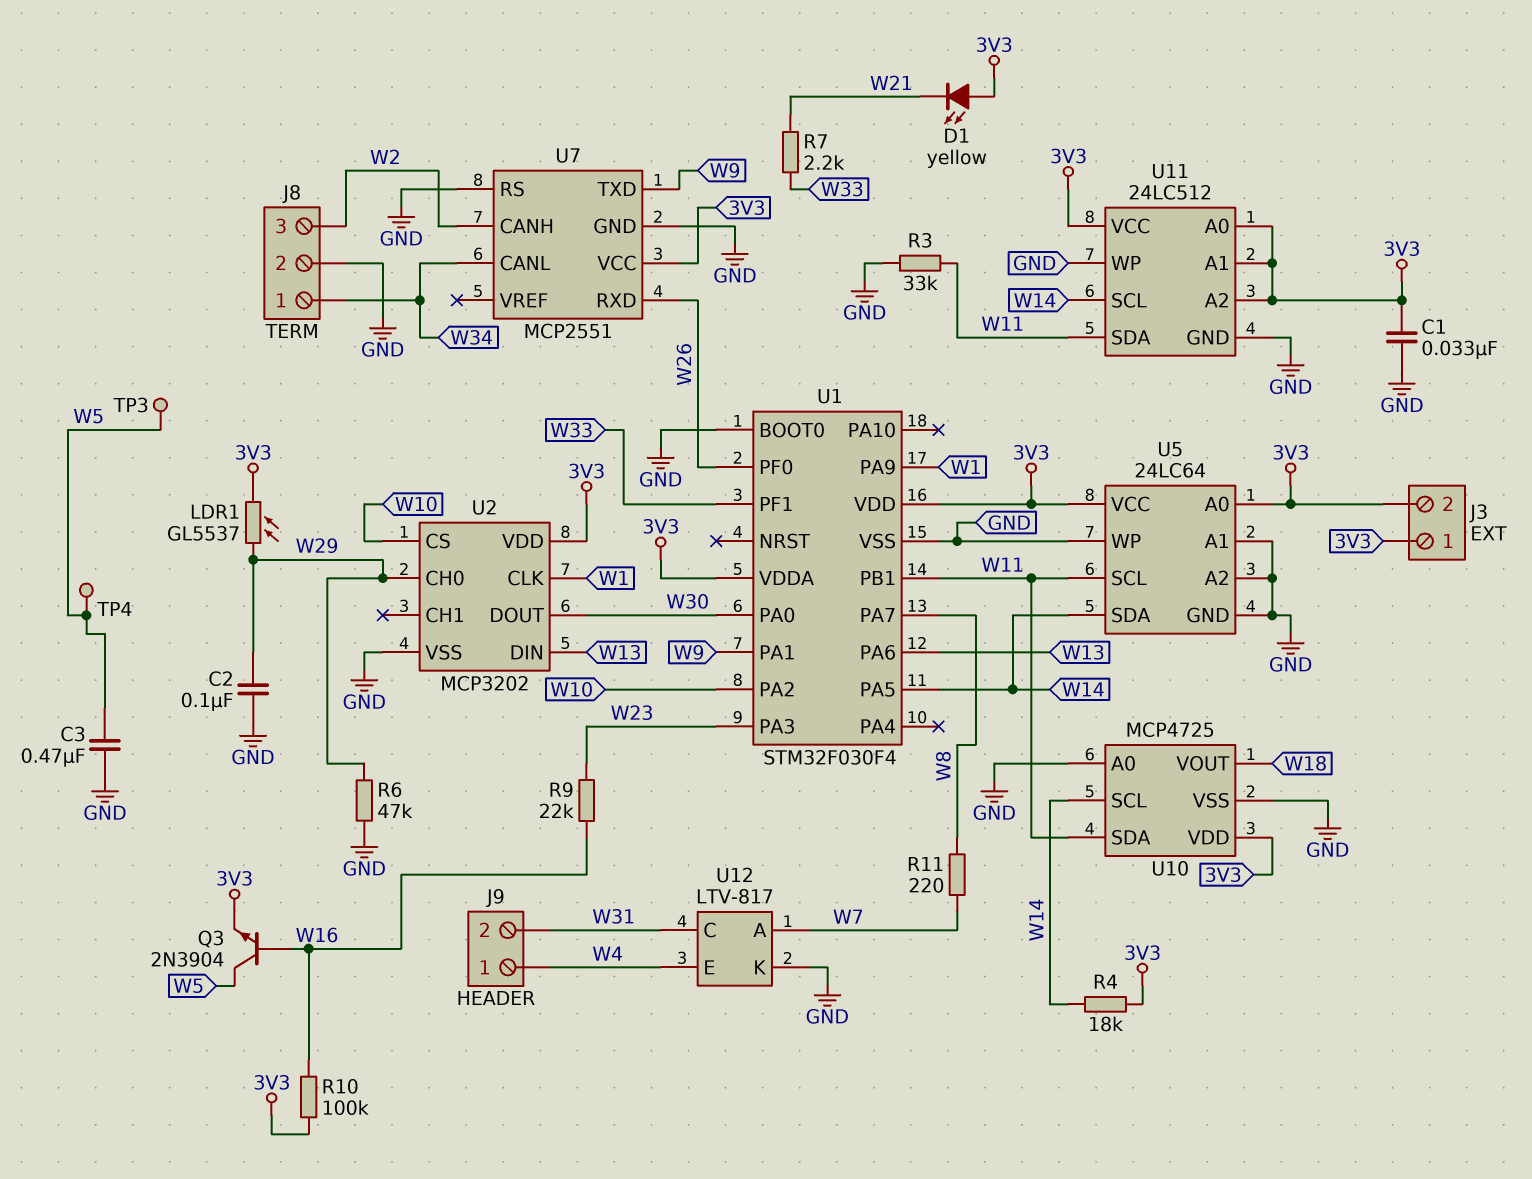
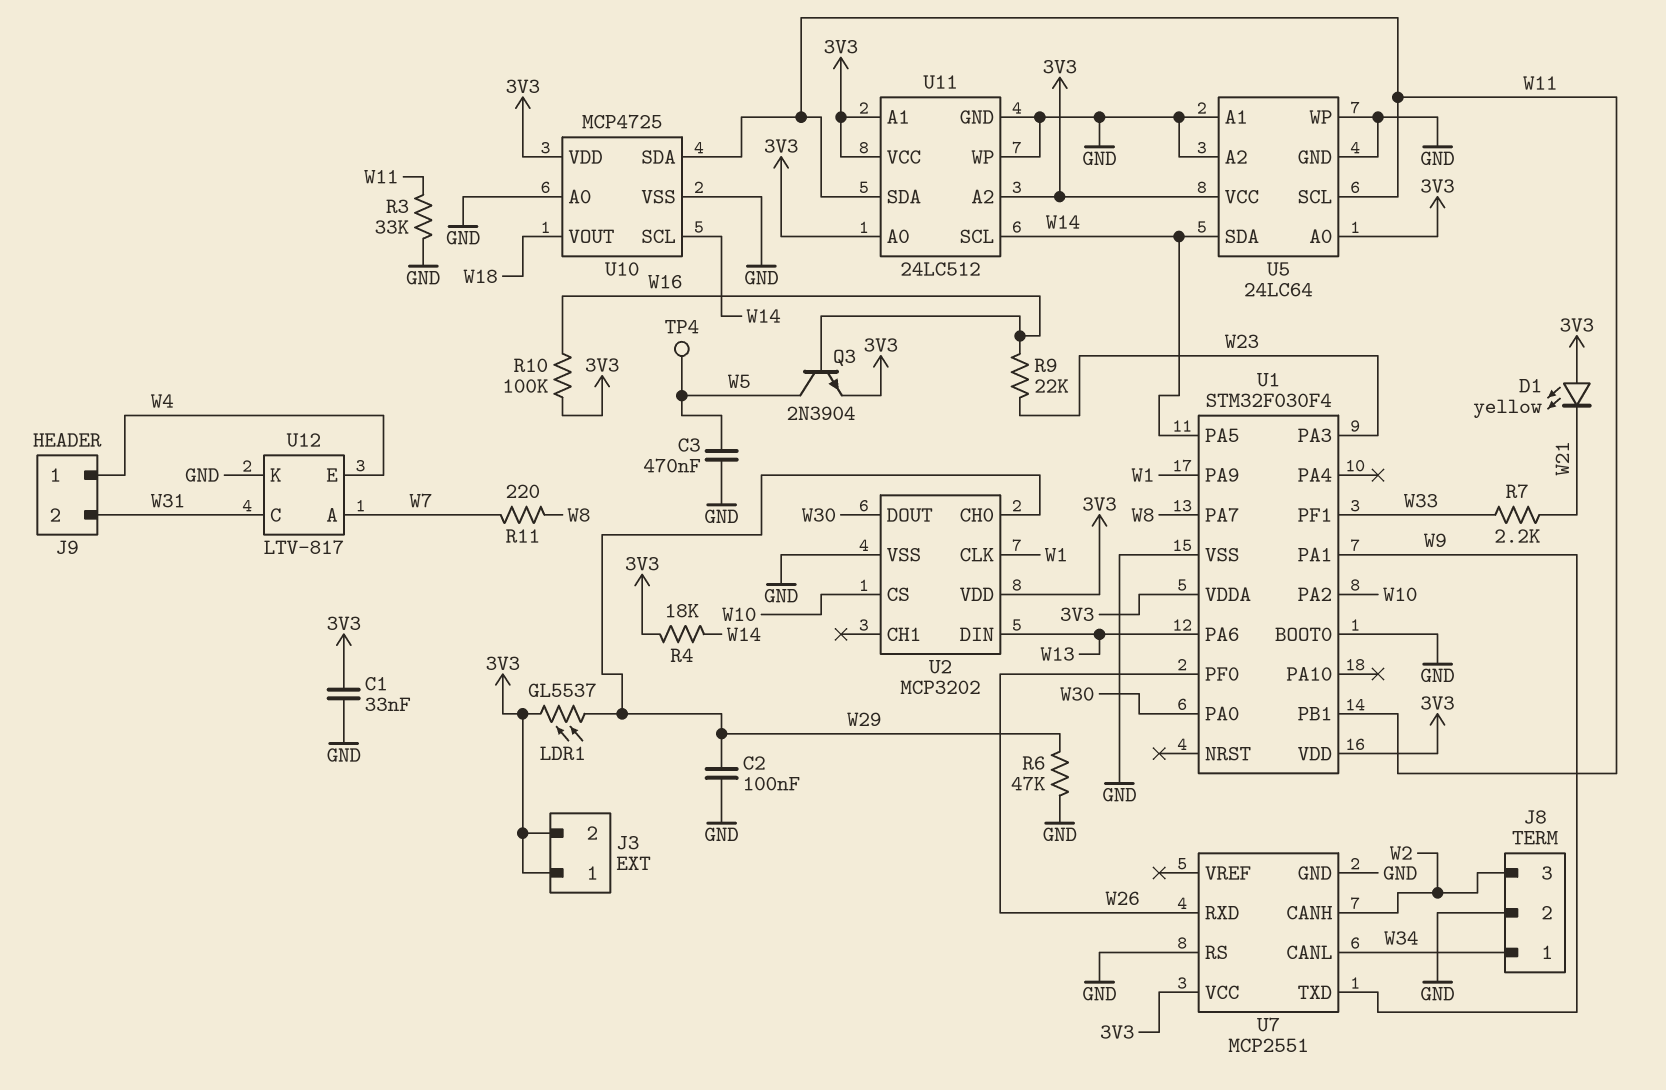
TP3: test point (W5) -> none

